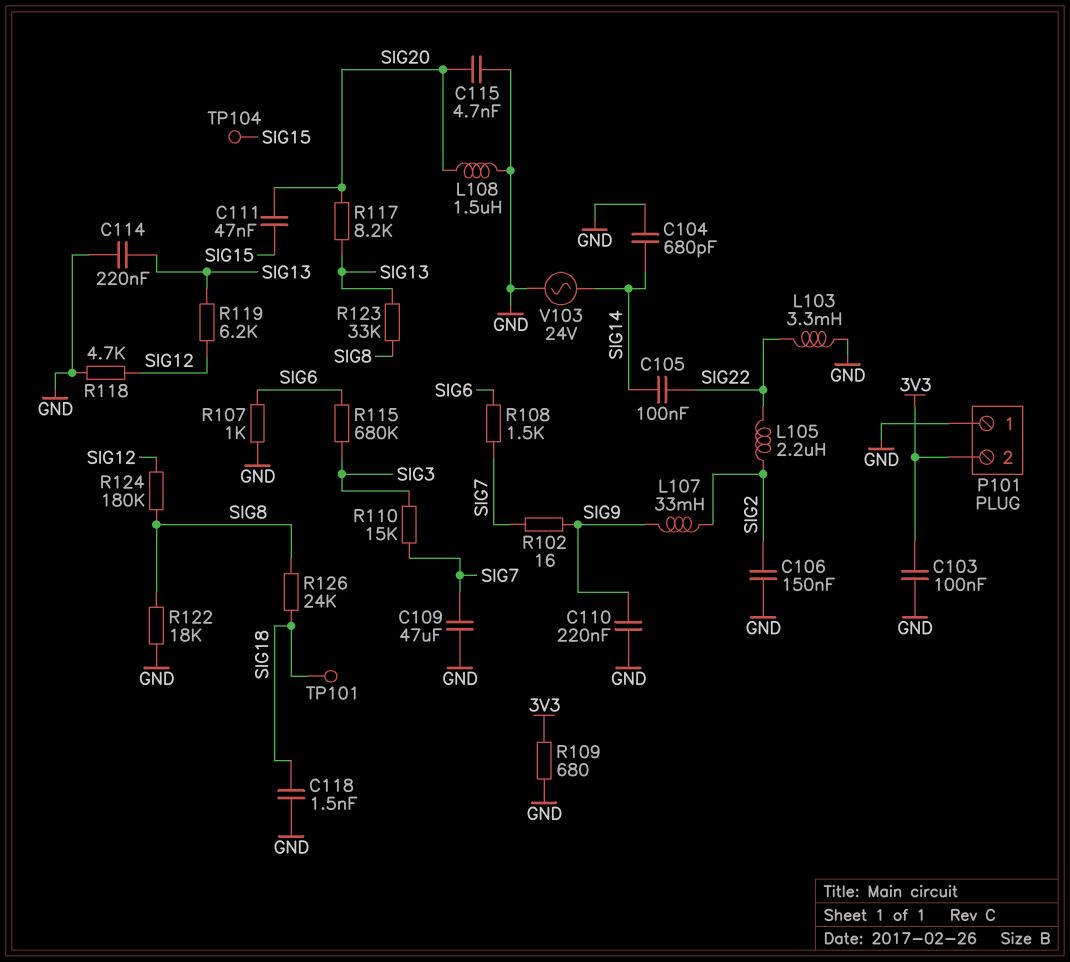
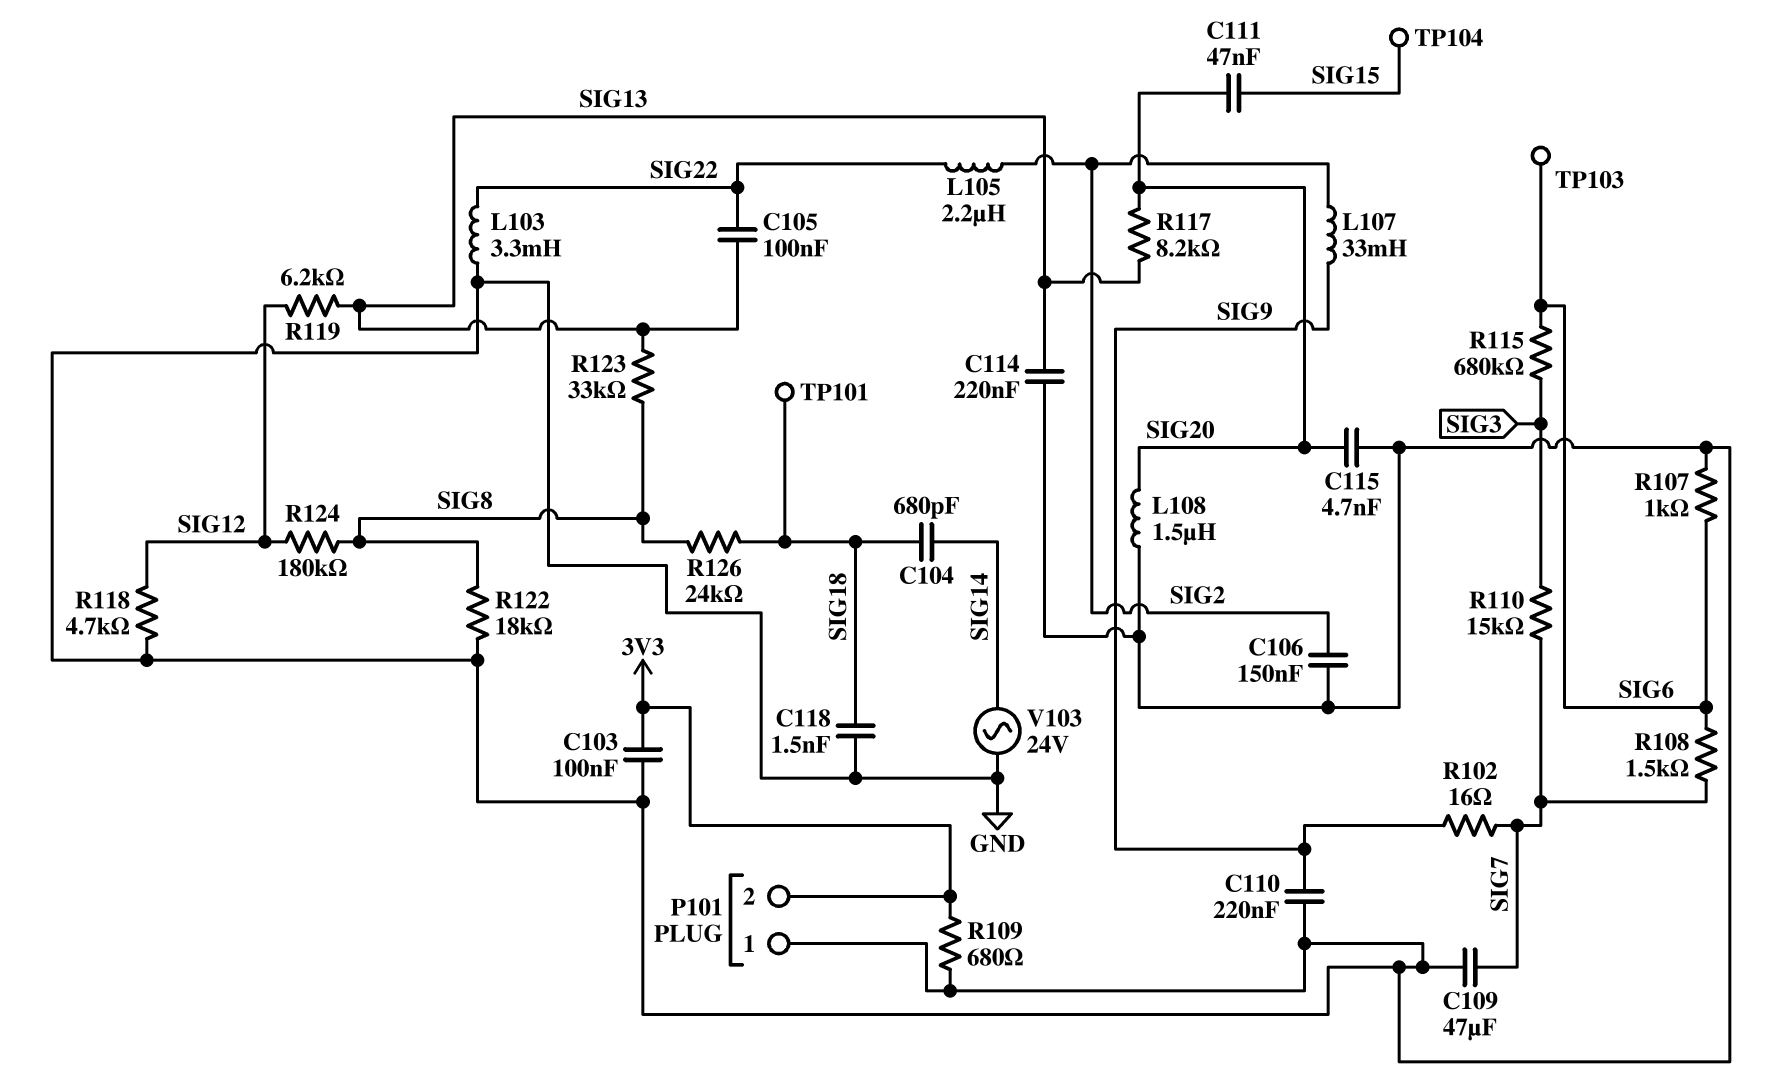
C104: 680pF (GND, SIG14) -> 680pF (SIG14, SIG18)
C105: 100nF (SIG14, SIG22) -> 100nF (SIG13, SIG22)
TP103: none -> test point (SIG6)

